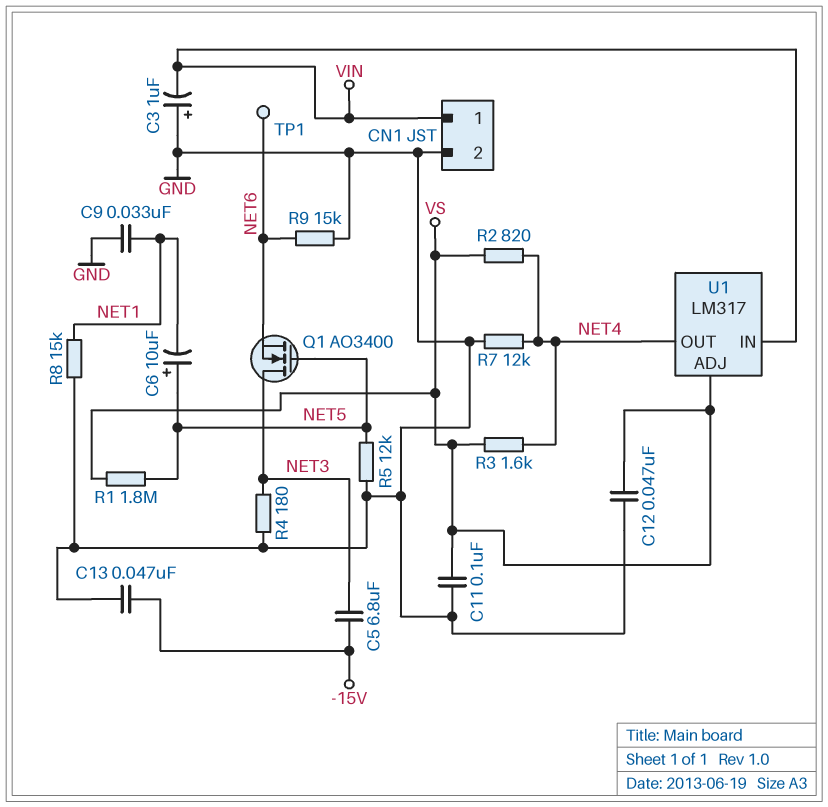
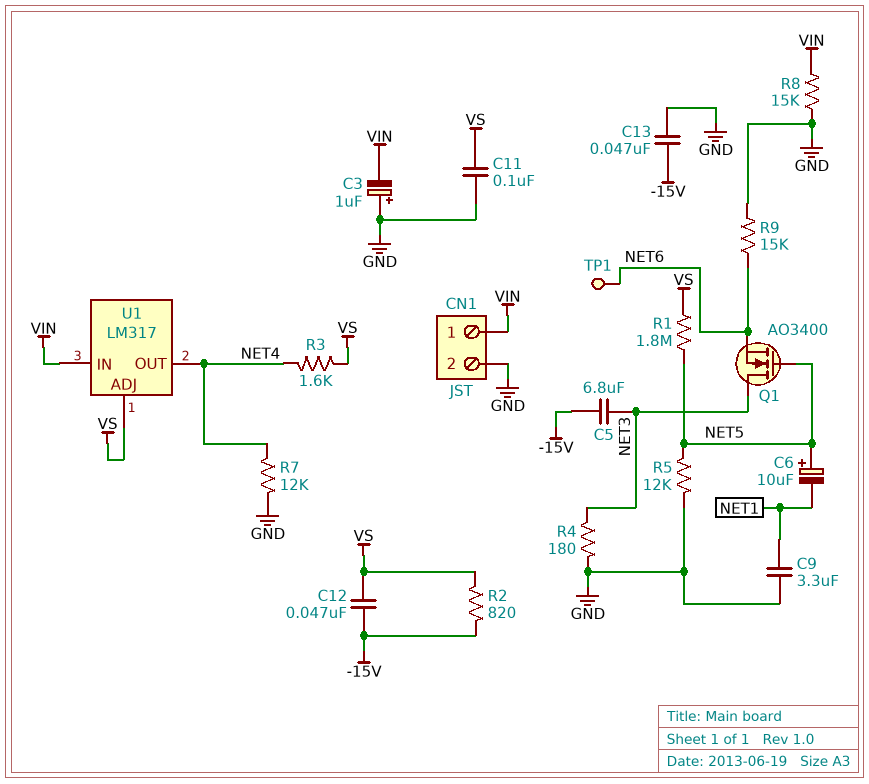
C9: 33nF (GND, NET1) -> 3.3uF (GND, NET1)
C12: 47nF (GND, VS) -> 47nF (-15V, VS)
R2: 820 (NET4, VS) -> 820 (-15V, VS)
R8: 15k (GND, NET1) -> 15k (GND, VIN)

